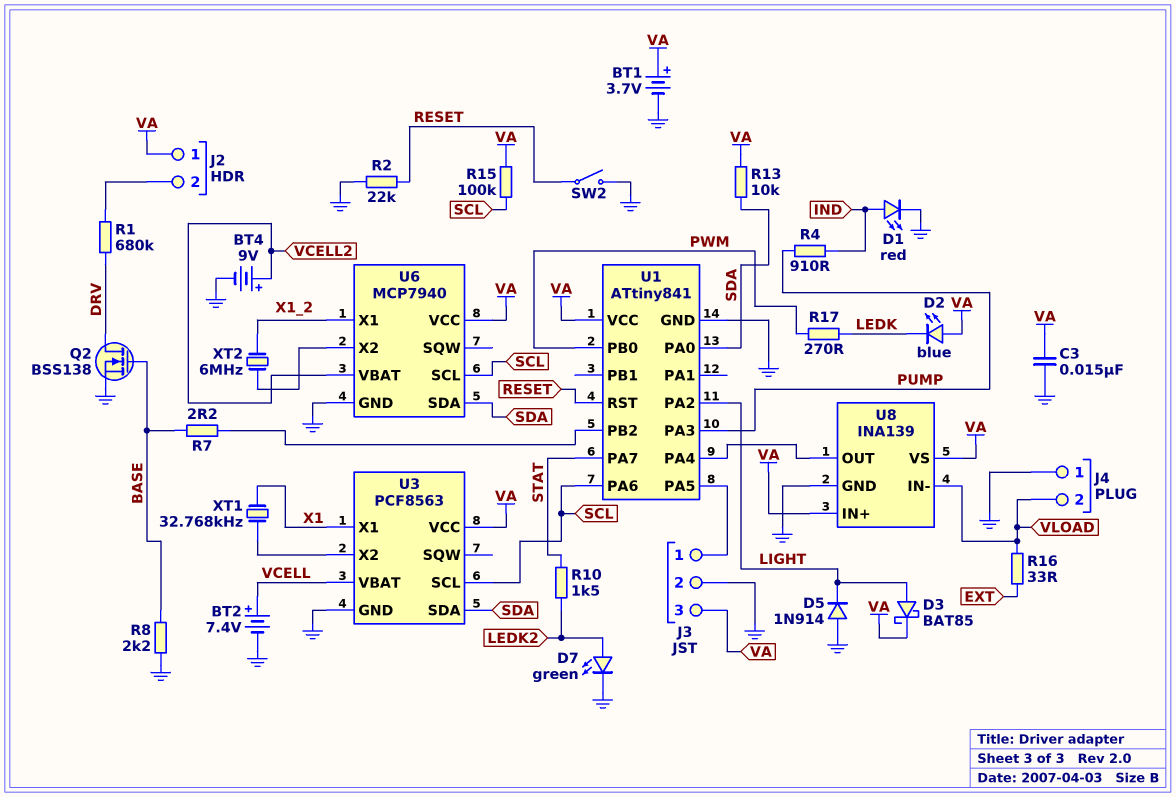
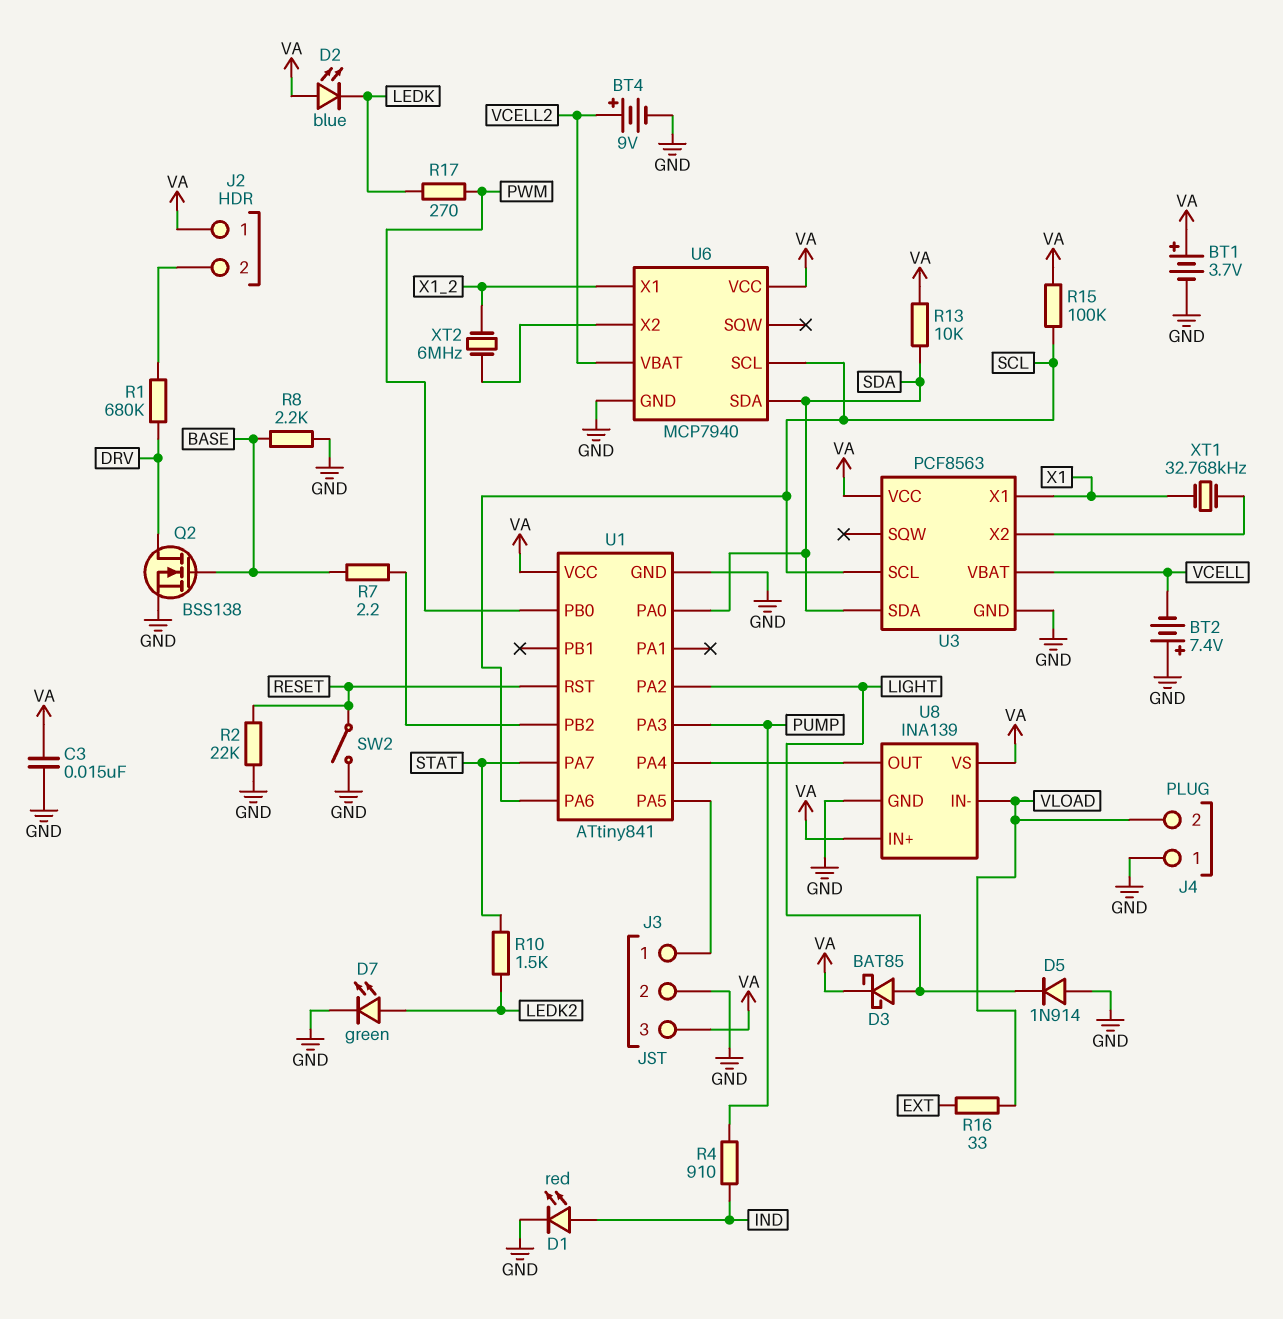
BT2: 7.4V (plus VCELL, minus GND) -> 7.4V (plus GND, minus VCELL)

